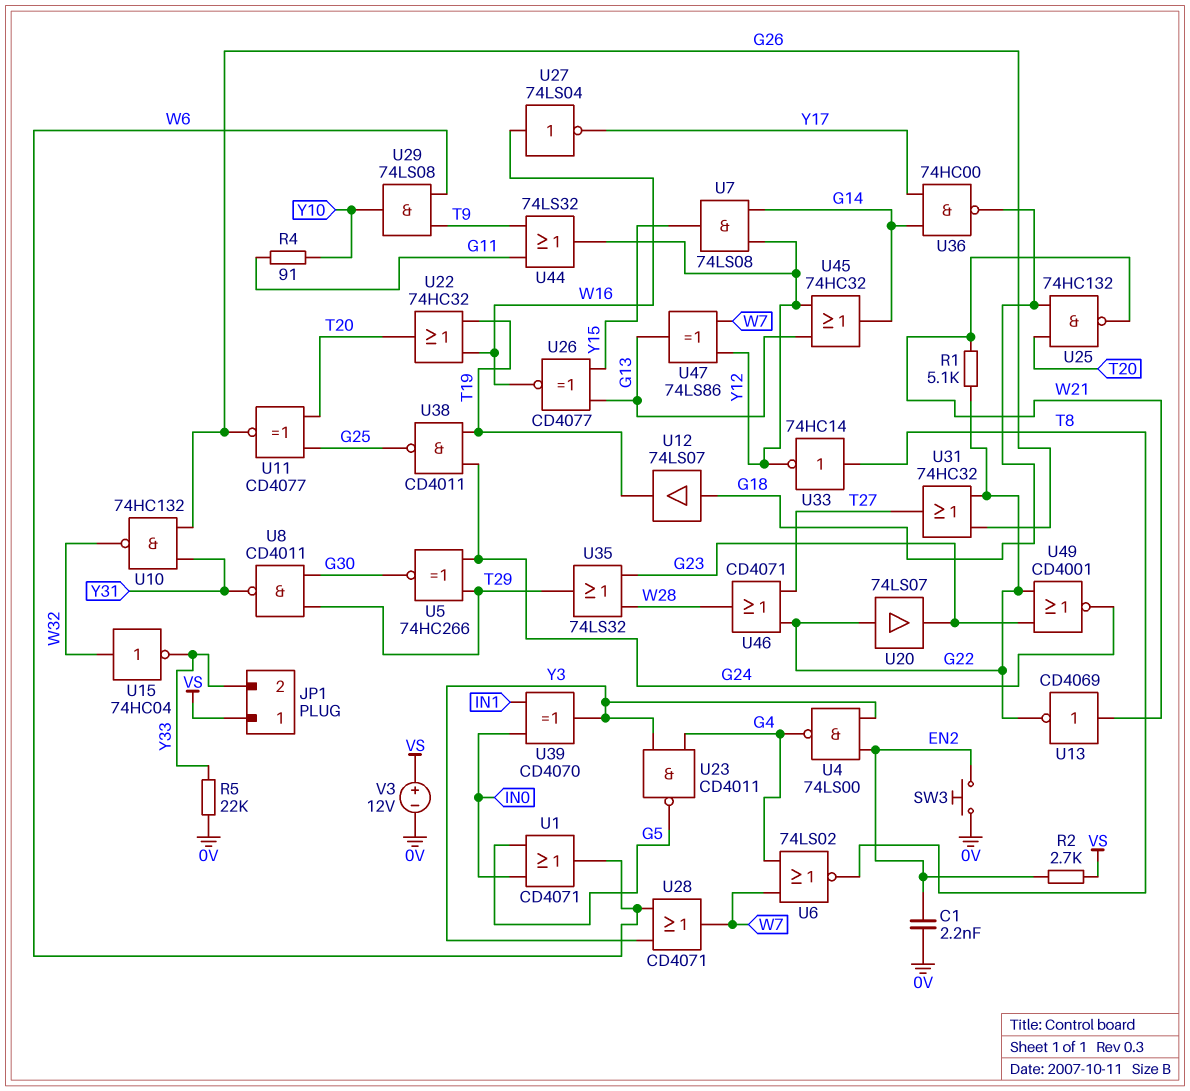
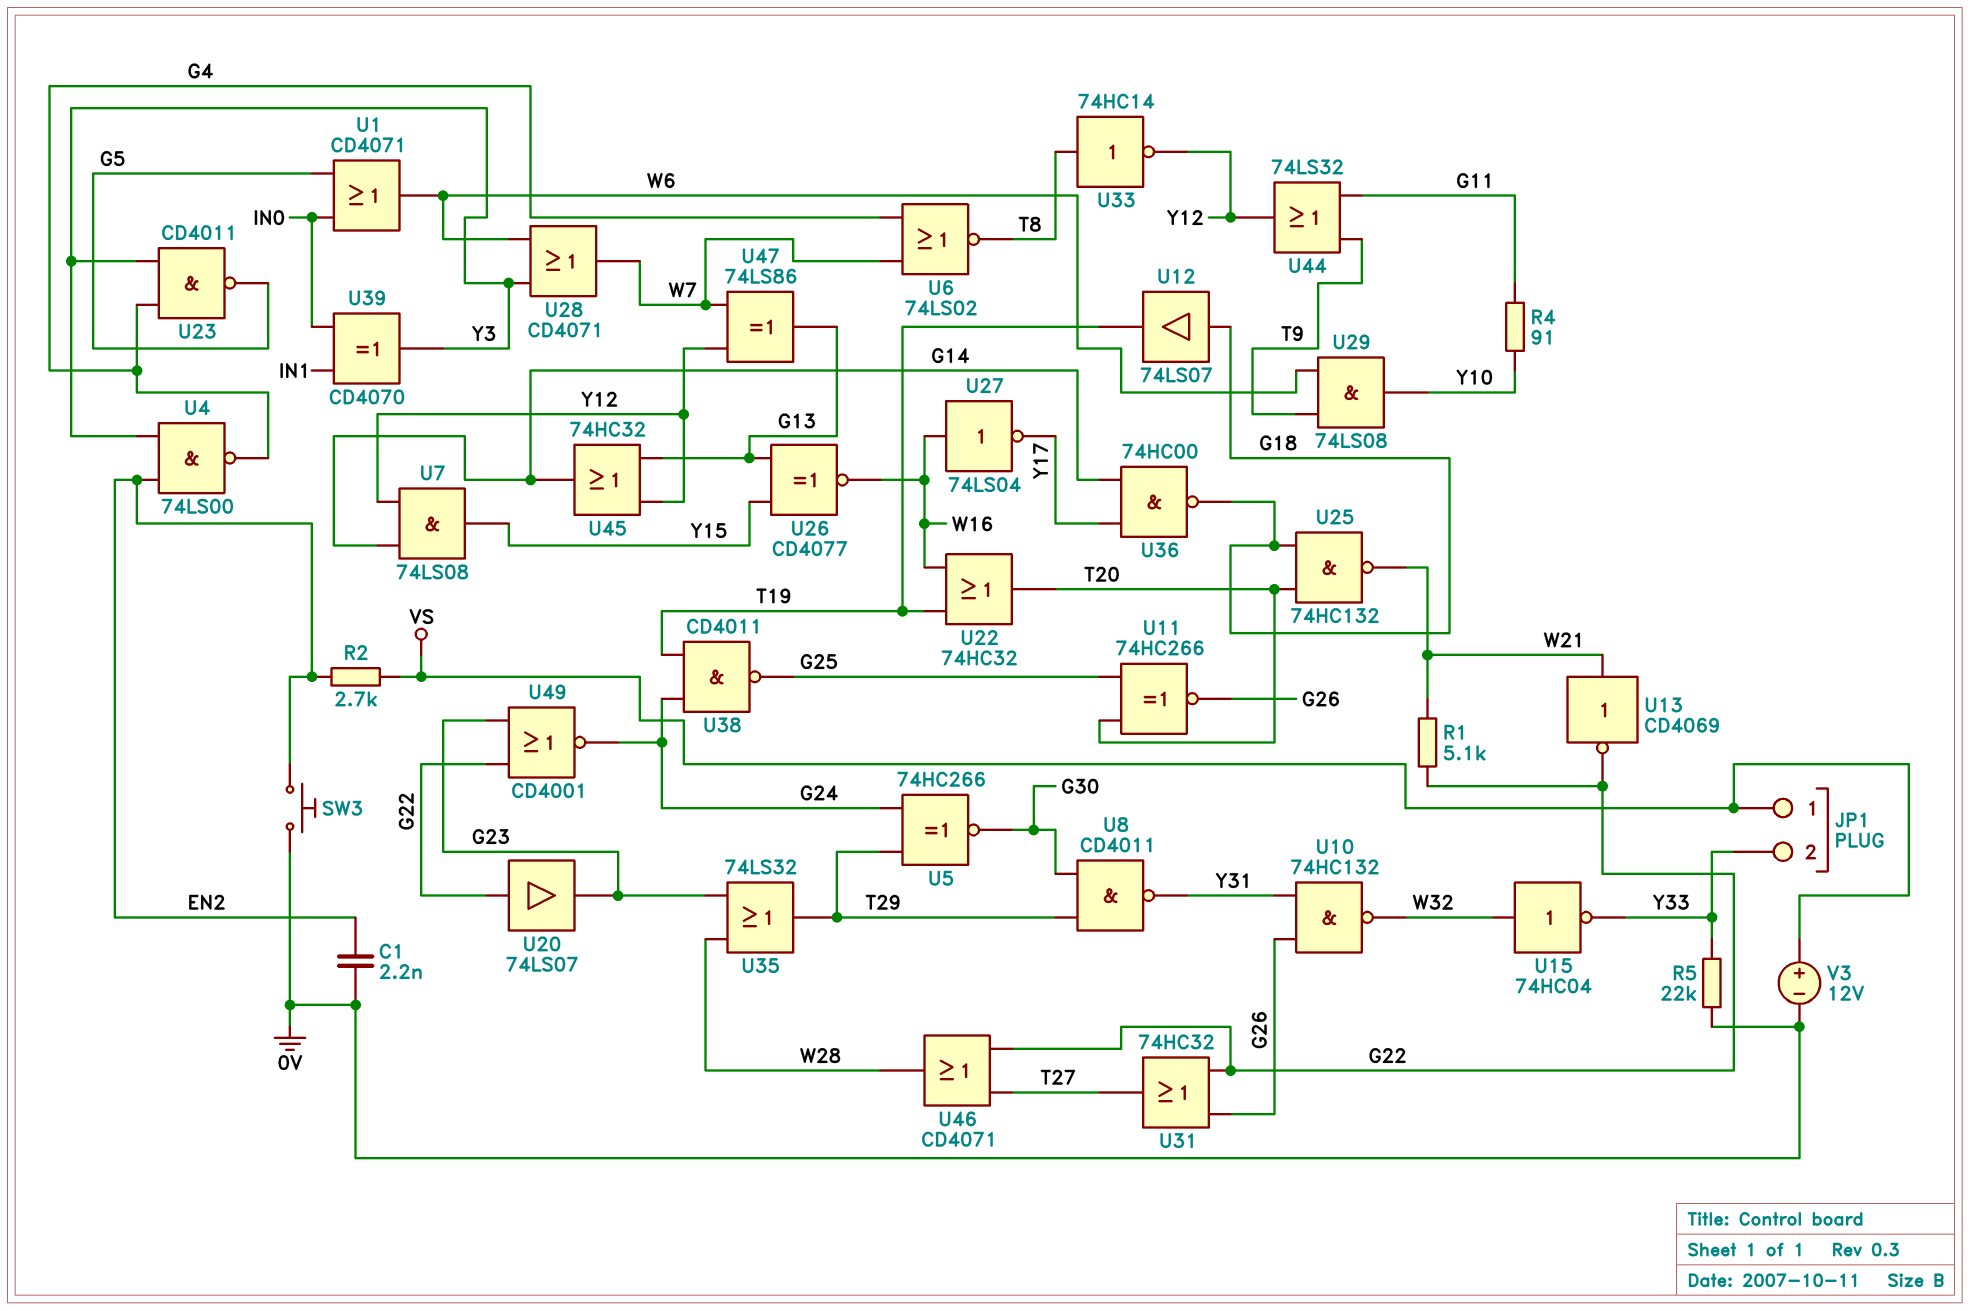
U11: XNOR CD4077 (in G25, in T20, out G26) -> XNOR 74HC266 (in G25, in T20, out G26)

